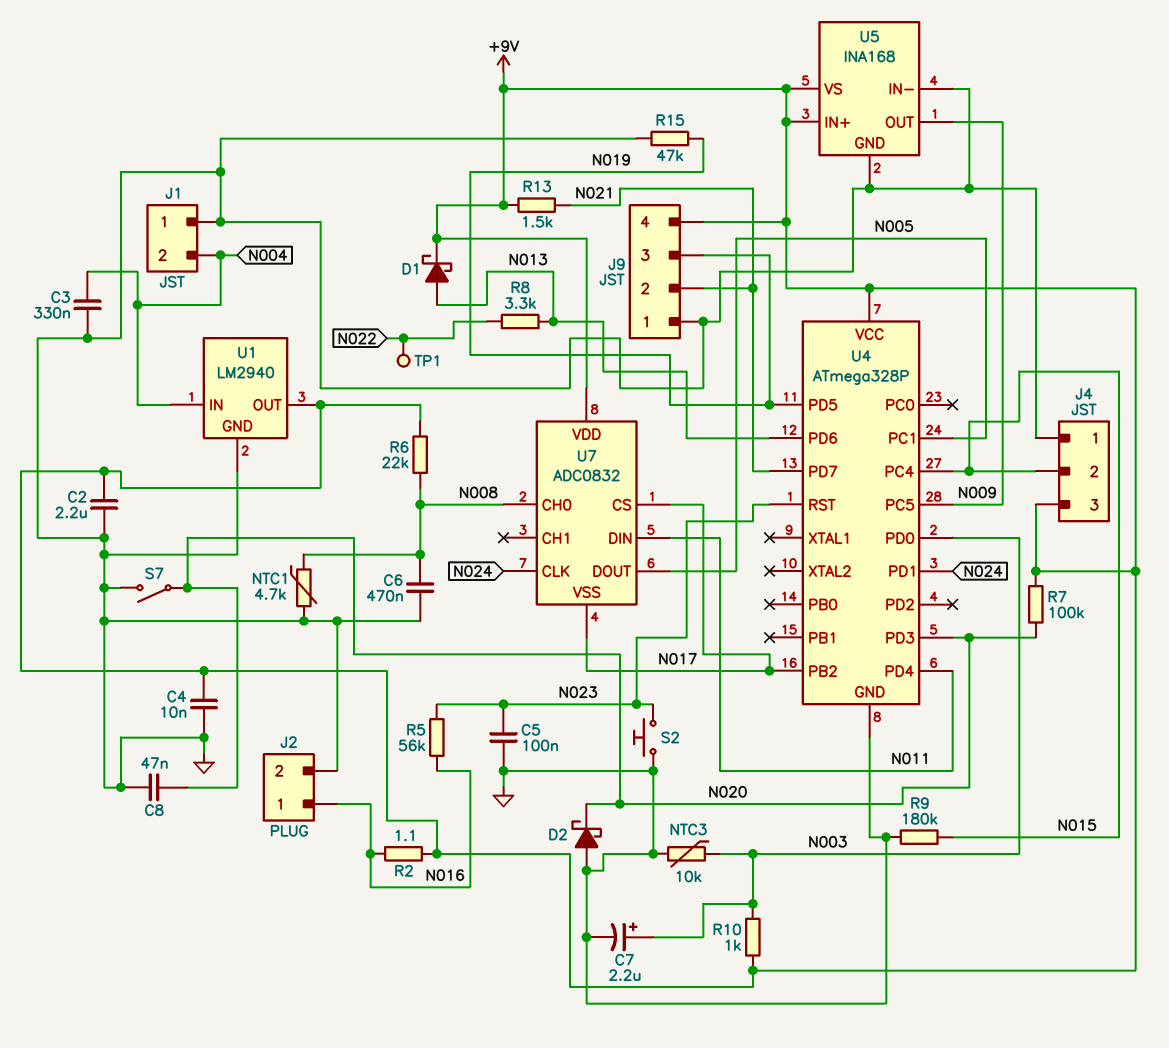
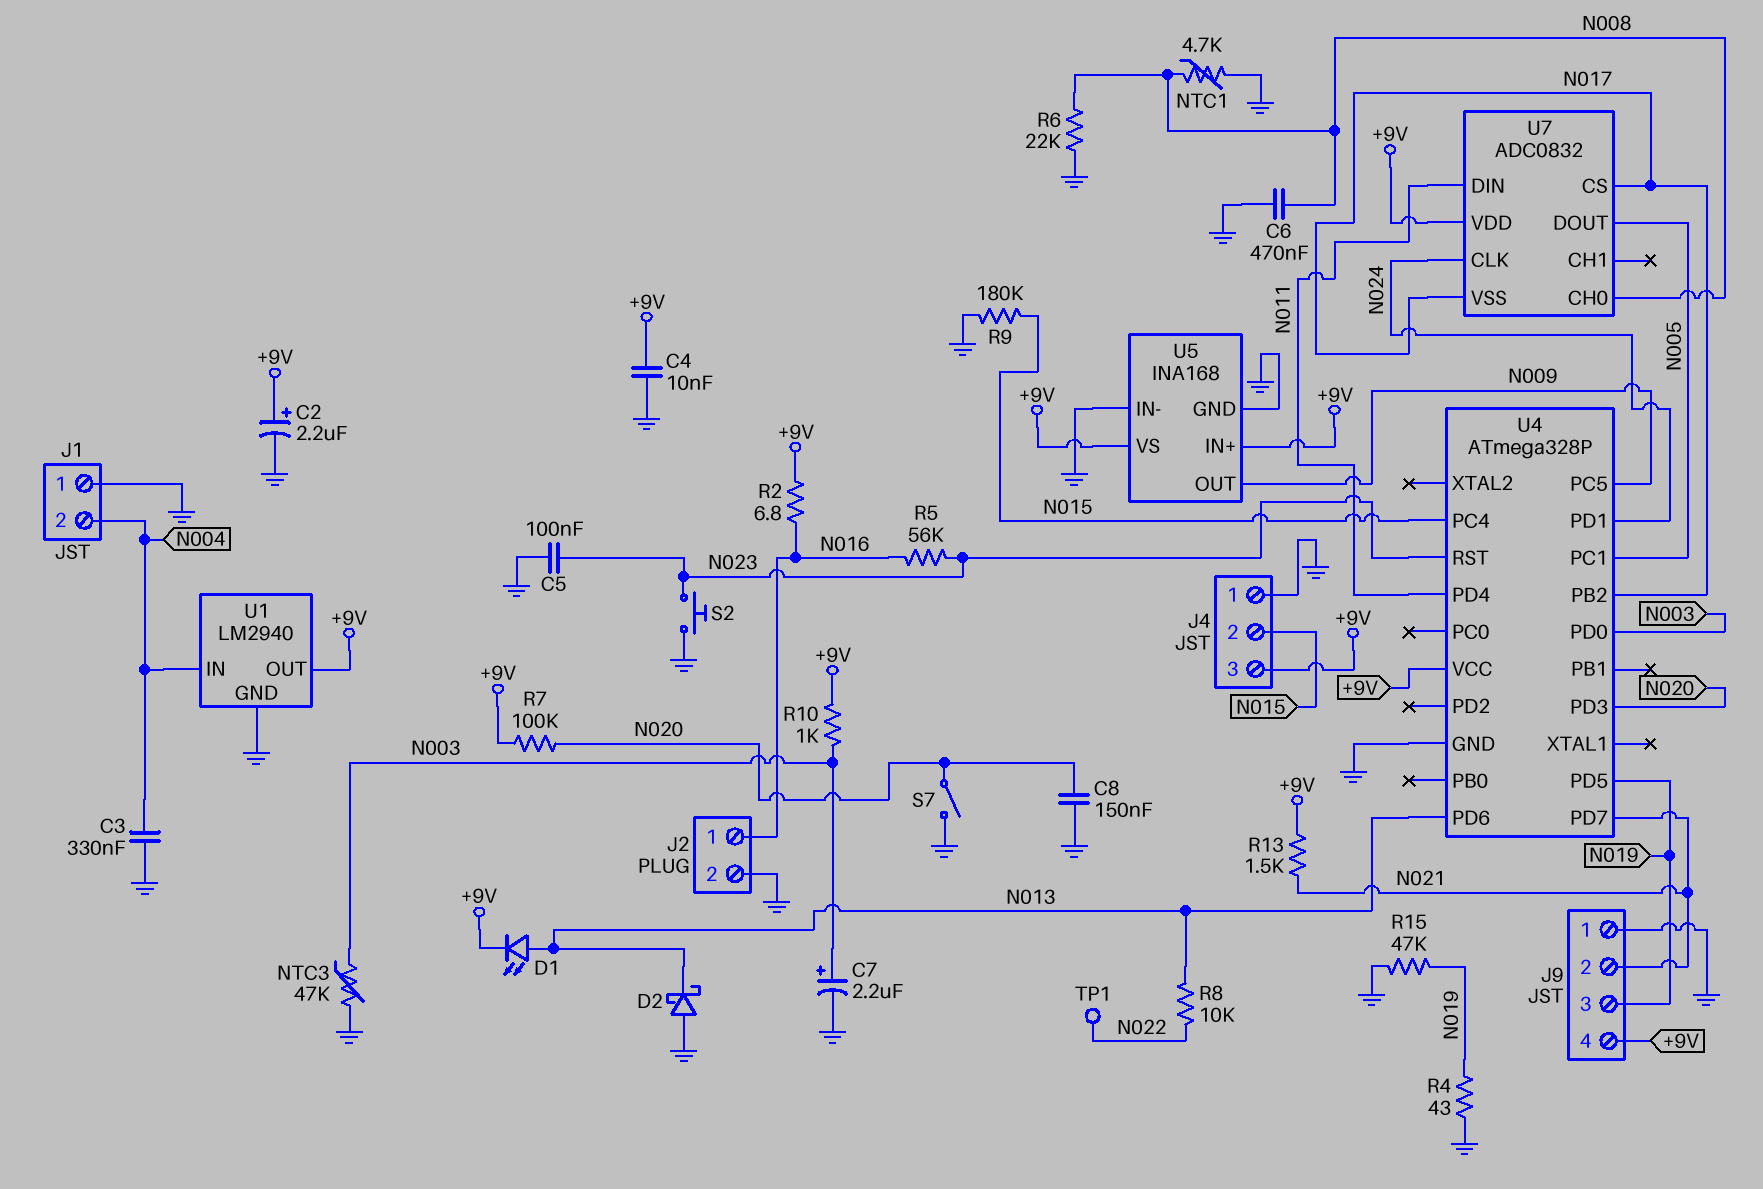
C2: 2.2uF (+9V, GND) -> 2.2uF (plus +9V, minus GND)
C8: 47nF (GND, N020) -> 150nF (GND, N020)
D1: schottky (A N013, K +9V) -> LED (A N013, K +9V)
D2: schottky (A GND, K N020) -> schottky (A GND, K N013)
NTC3: 10k (GND, N003) -> 47k (GND, N003)
R2: 1.1 (+9V, N016) -> 6.8 (+9V, N016)
R4: none -> 43 (GND, N019)
R6: 22k (+9V, N008) -> 22k (GND, N008)
R8: 3.3k (N013, N022) -> 10k (N013, N022)

